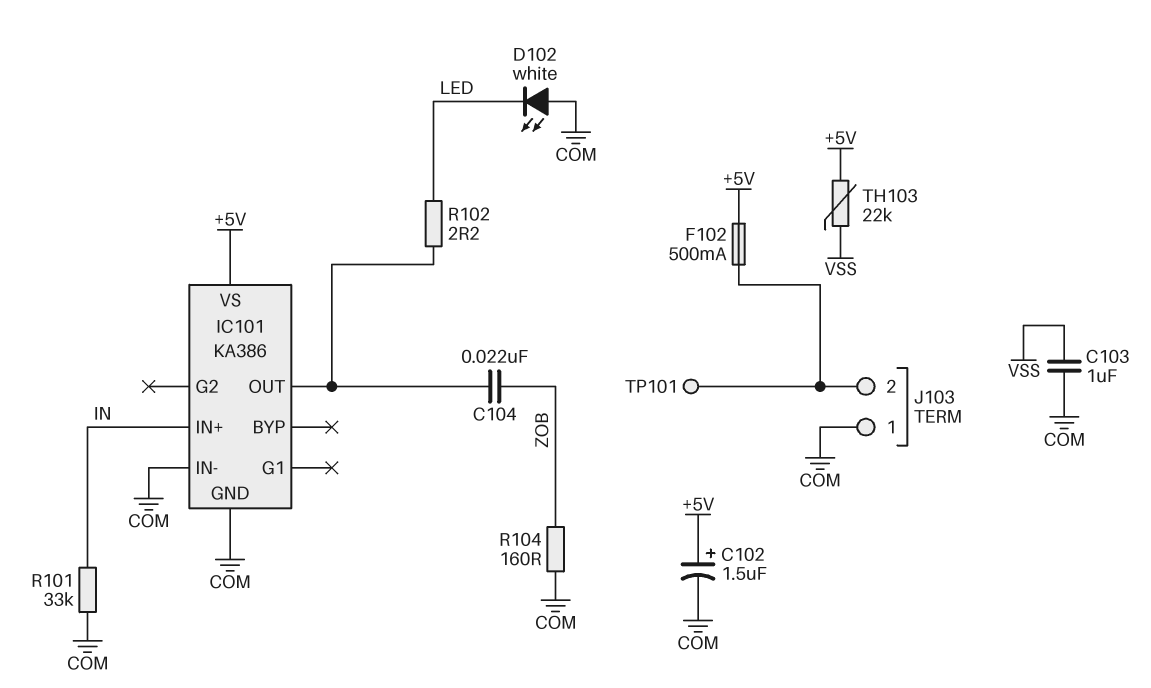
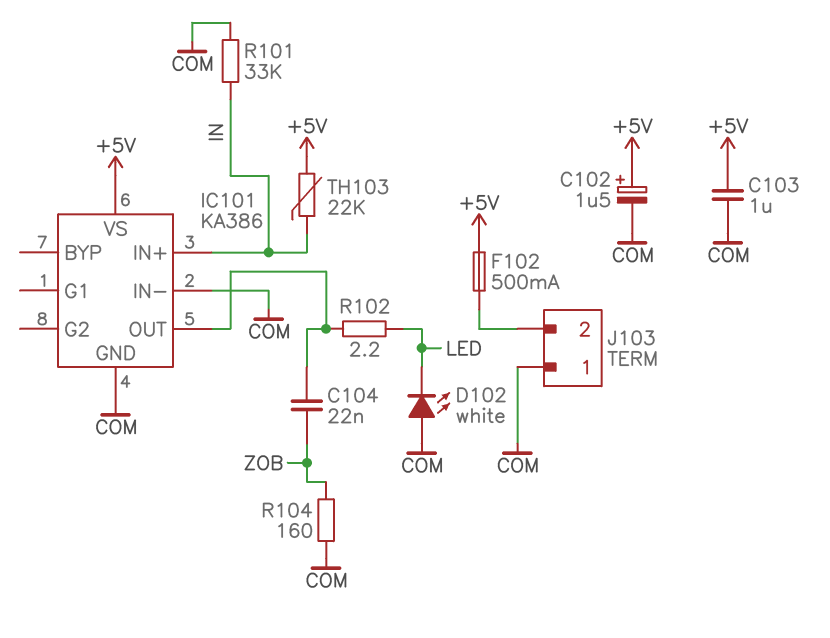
C103: 1uF (COM, VSS) -> 1uF (+5V, COM)
TH103: 22k (+5V, VSS) -> 22k (+5V, IN)
TP101: test point (J103/2) -> none

